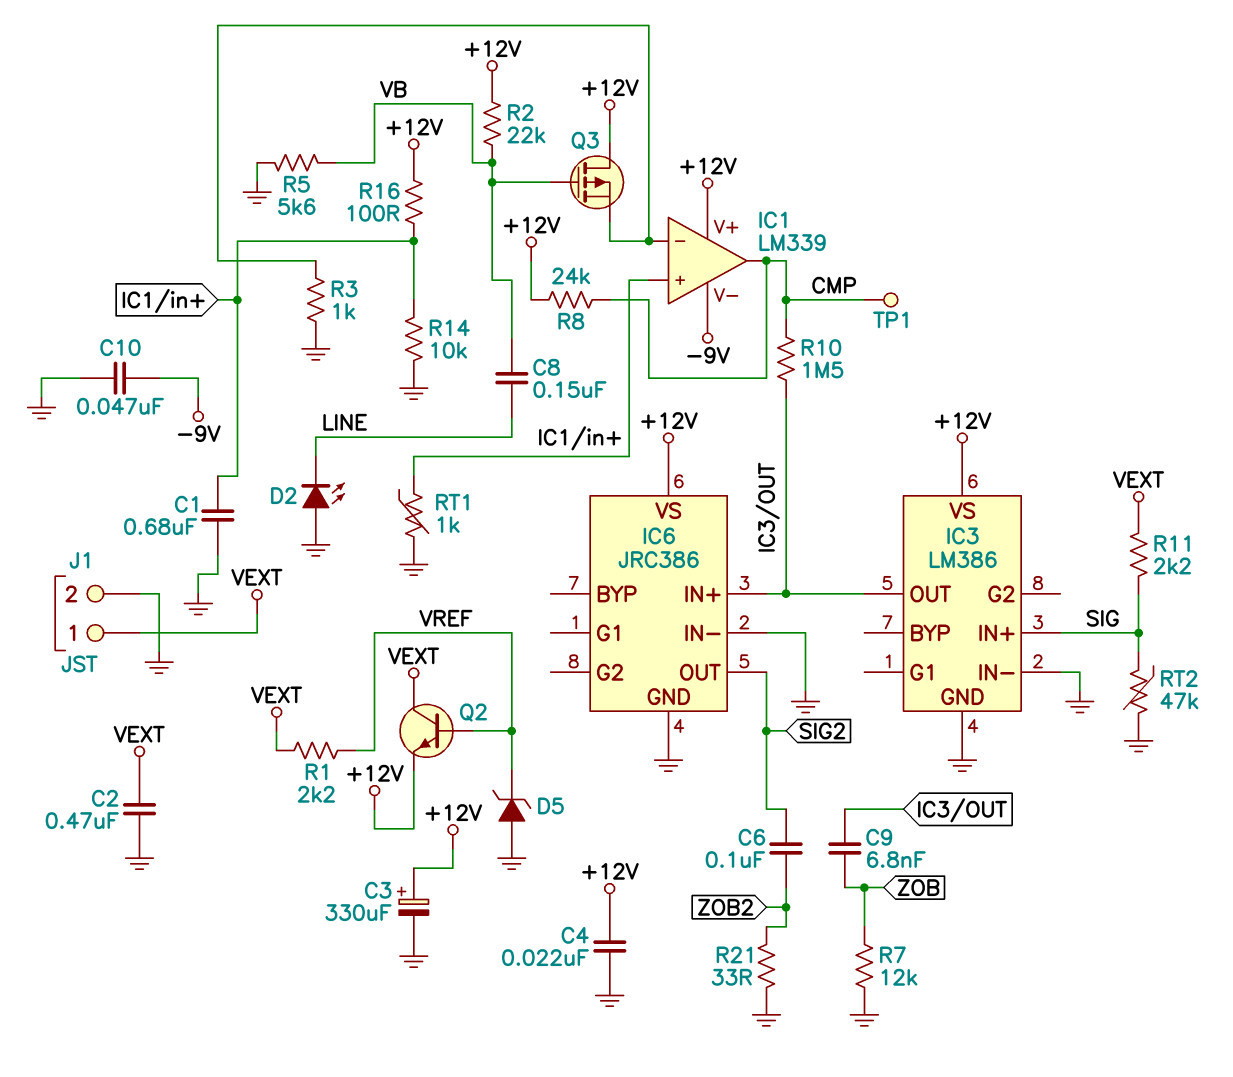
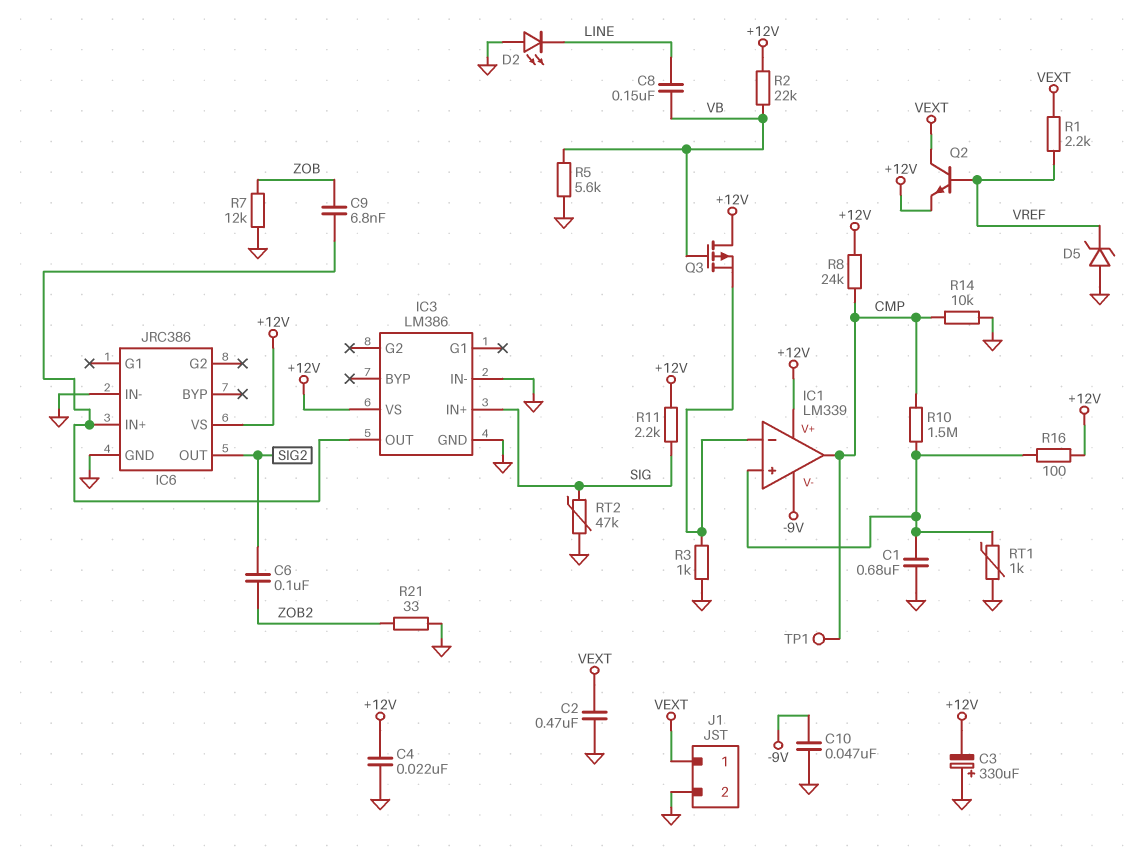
C3: 330uF (plus +12V, minus GND) -> 330uF (plus GND, minus +12V)
R10: 1.5M (CMP, IC3/OUT) -> 1.5M (CMP, IC1/in+)
R11: 2.2k (SIG, VEXT) -> 2.2k (+12V, SIG)
R14: 10k (GND, IC1/in+) -> 10k (CMP, GND)

